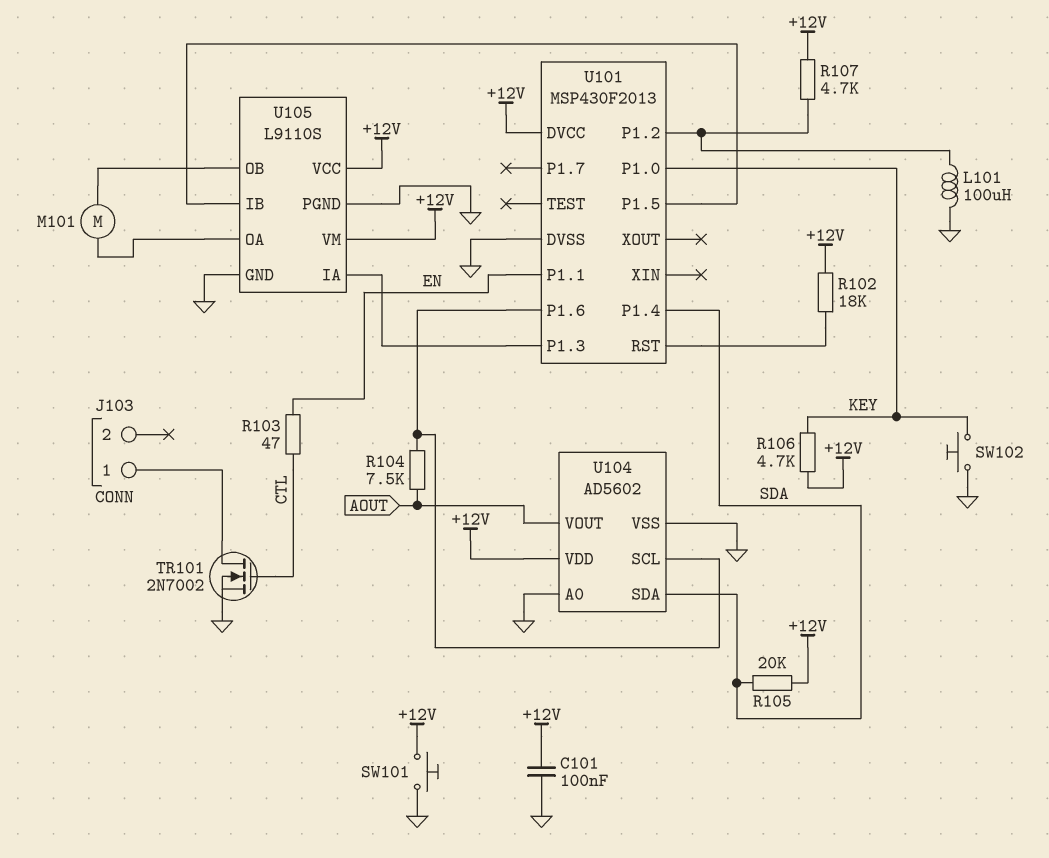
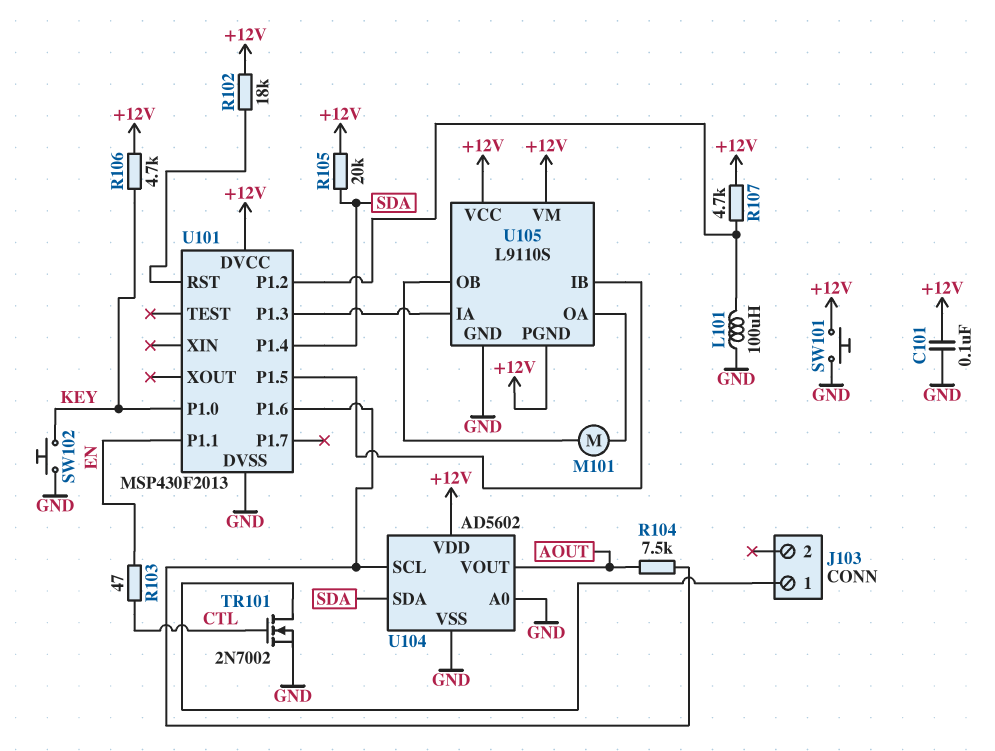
U105 pin PGND: GND -> +12V

